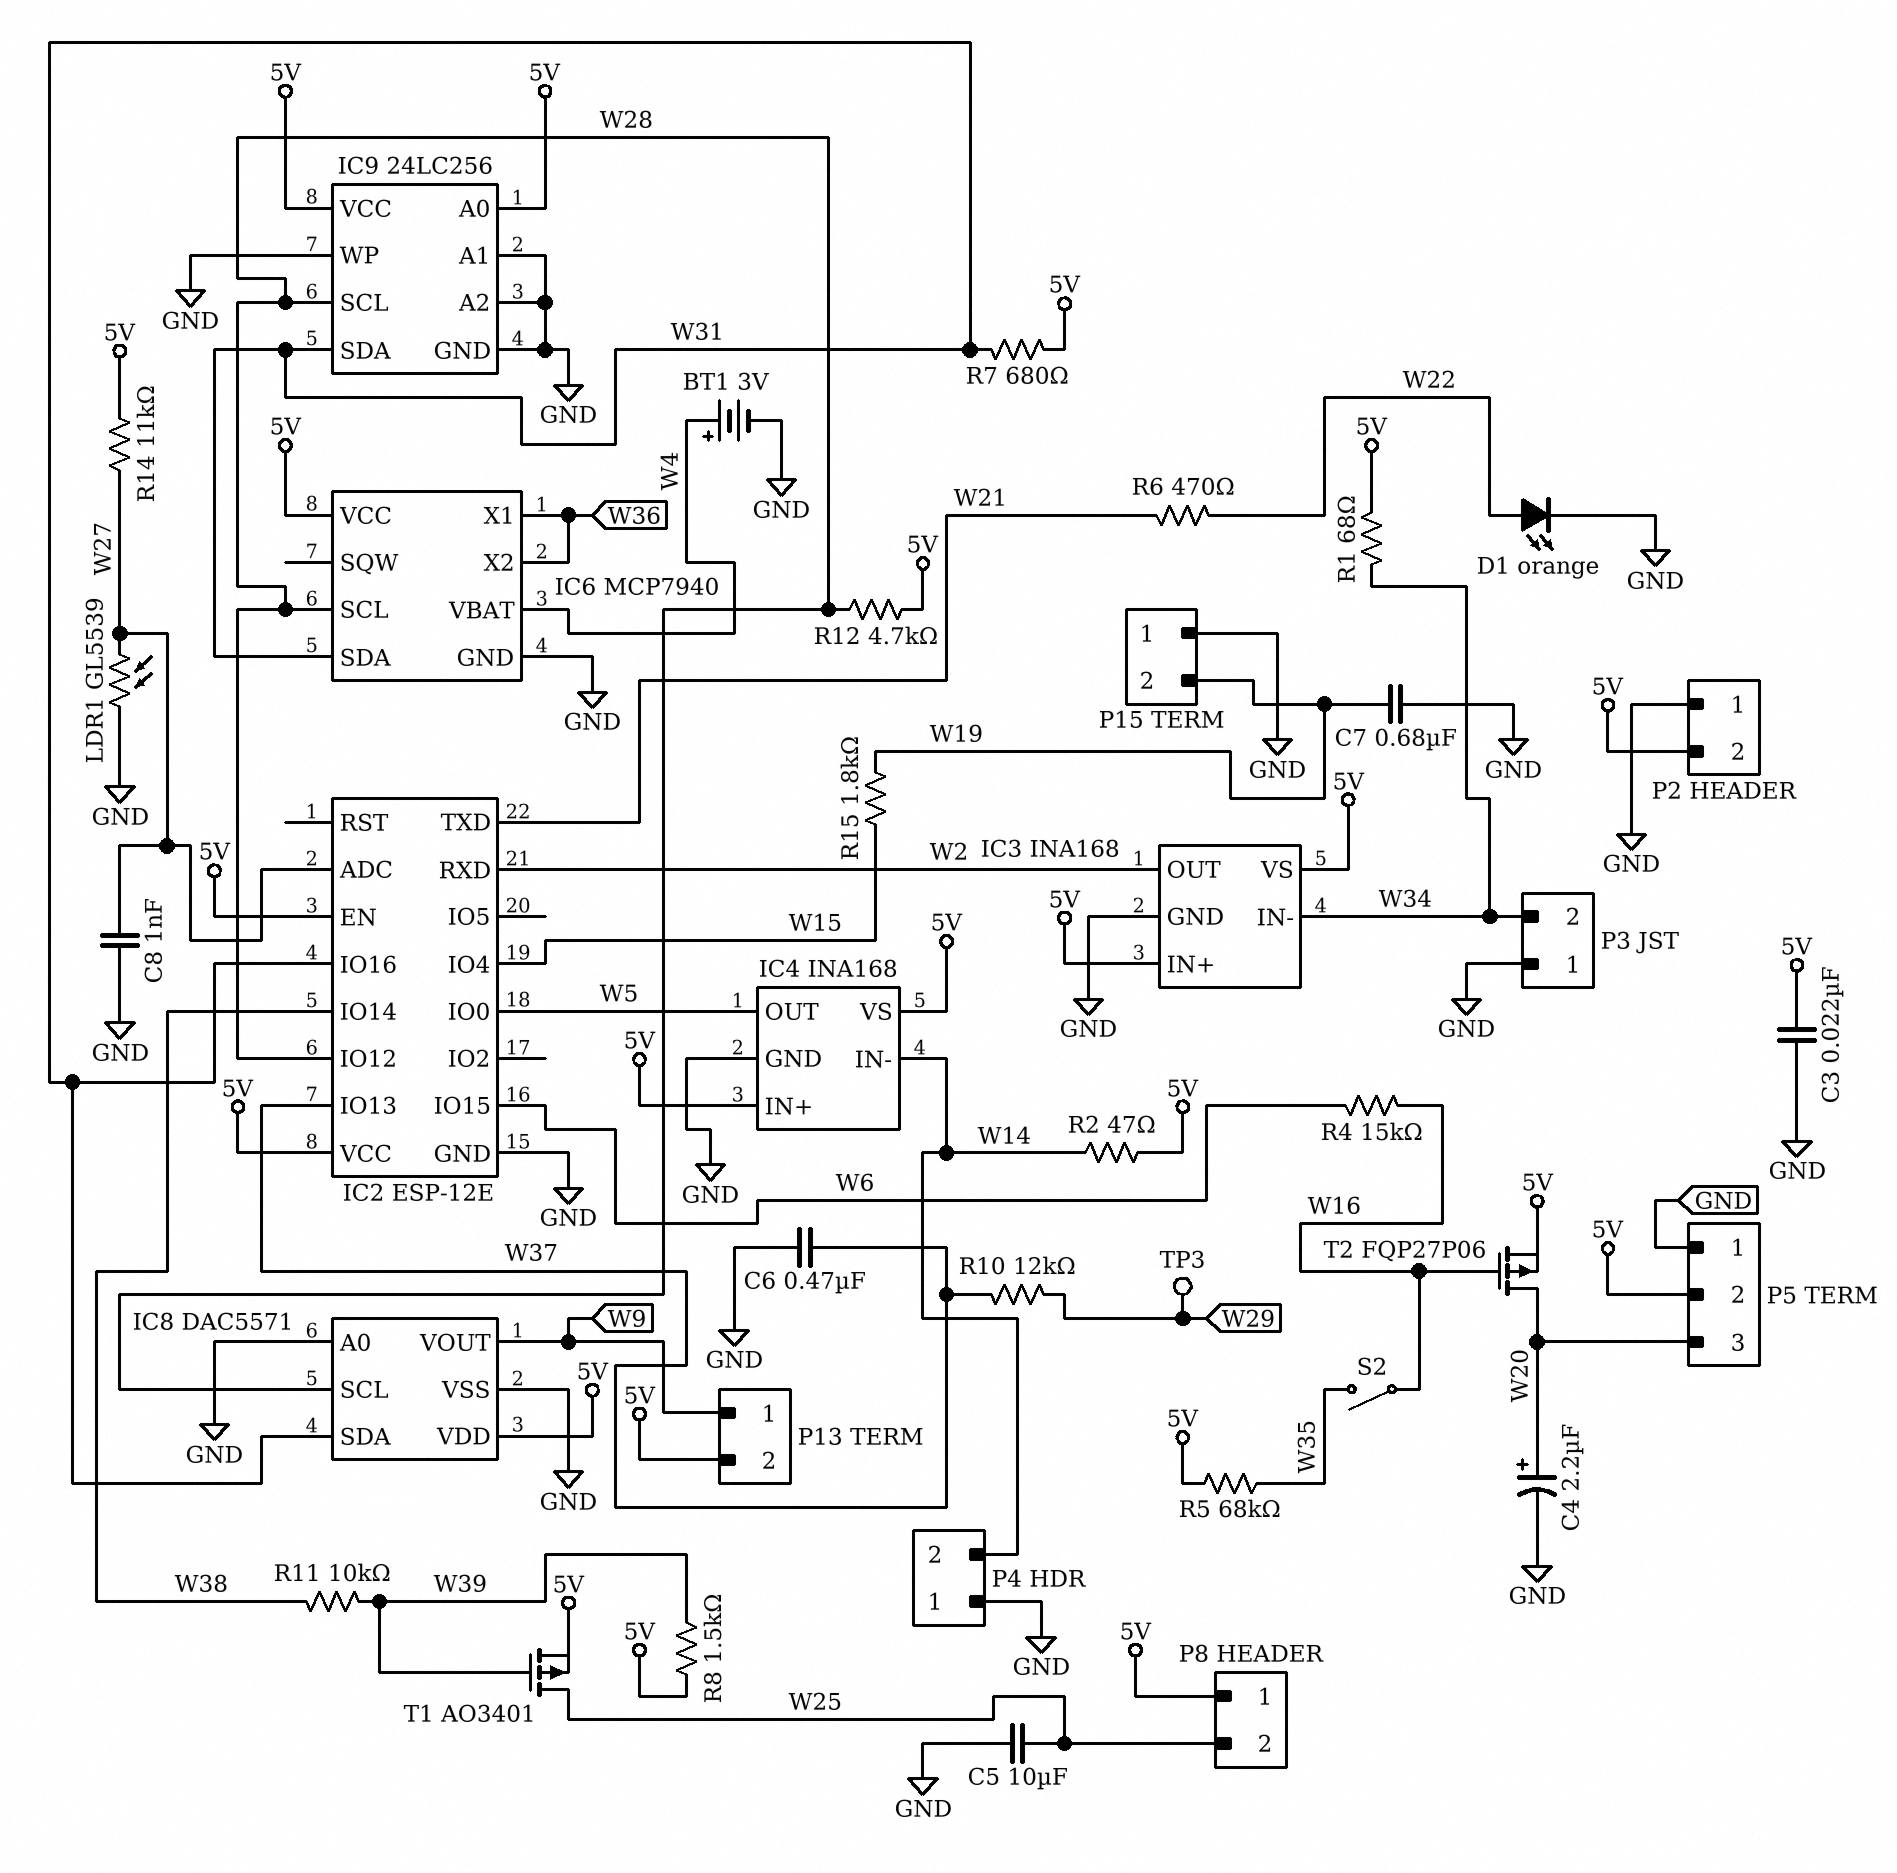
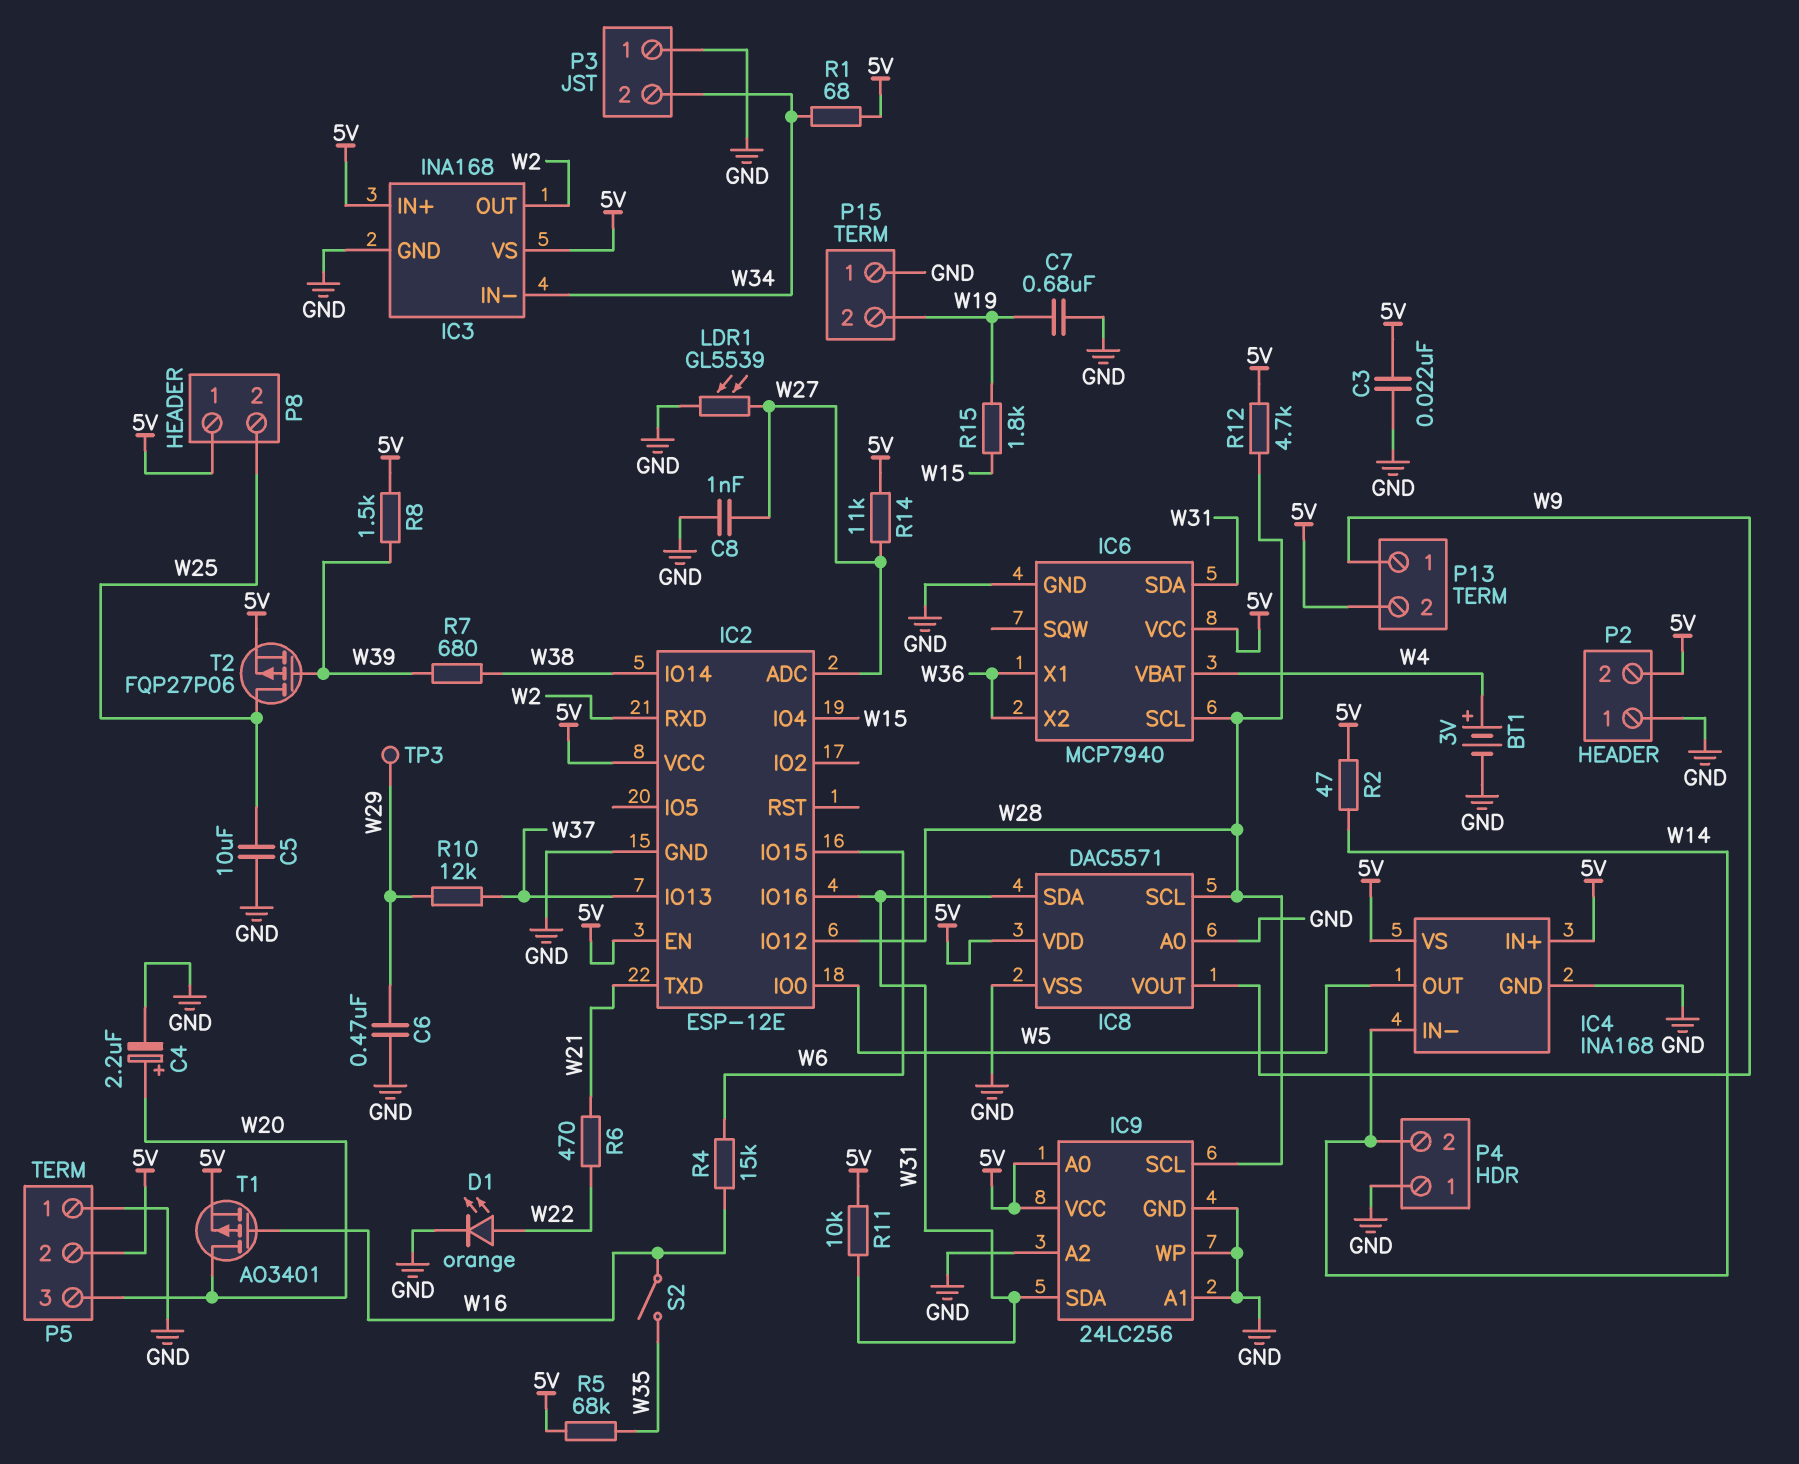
C6: 470nF (GND, W37) -> 470nF (GND, W29)
R7: 680 (5V, W31) -> 680 (W38, W39)
R11: 10k (W38, W39) -> 10k (5V, W31)
T1: PMOS AO3401 (G W39, D W25, S 5V) -> PMOS AO3401 (G W16, D W20, S 5V)
T2: PMOS FQP27P06 (G W16, D W20, S 5V) -> PMOS FQP27P06 (G W39, D W25, S 5V)

